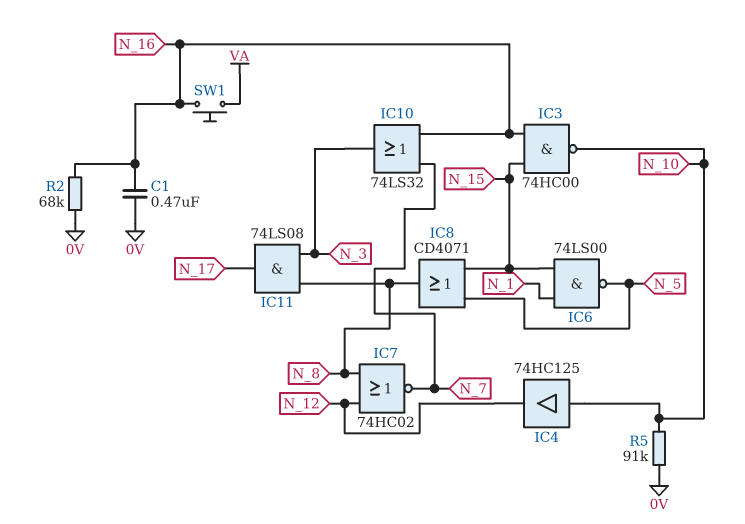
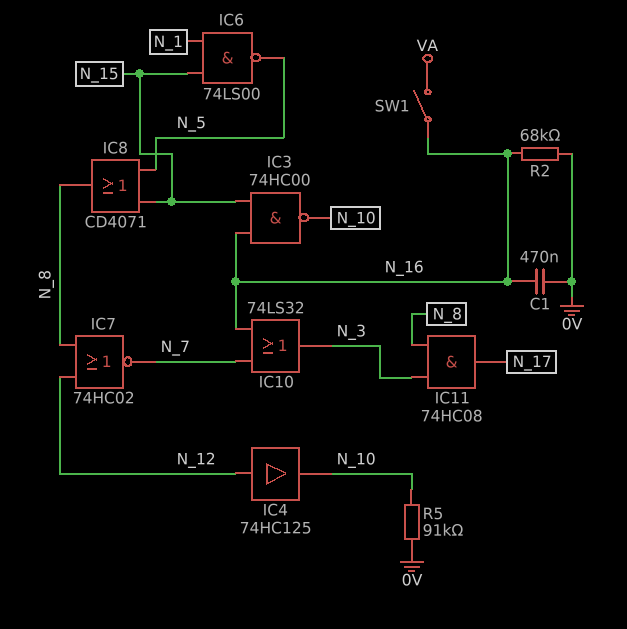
IC4: buffer 74HC125 (in N_10, out N_12) -> buffer 74HC125 (in N_12, out N_10)
IC11: AND 74LS08 (in N_3, in N_8, out N_17) -> AND 74HC08 (in N_3, in N_8, out N_17)
SW1: button (N_16, VA) -> switch (N_16, VA)

